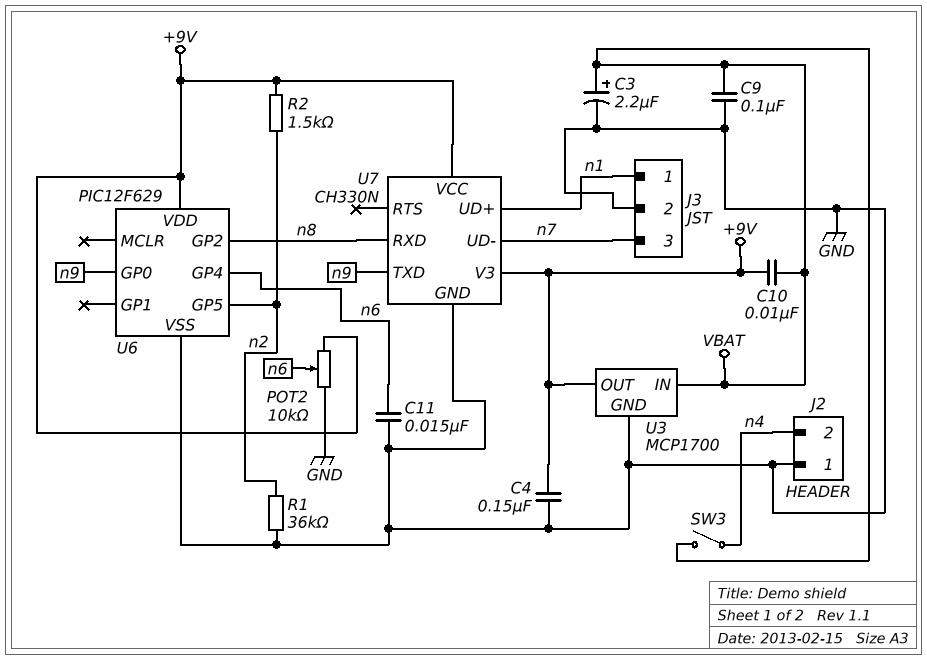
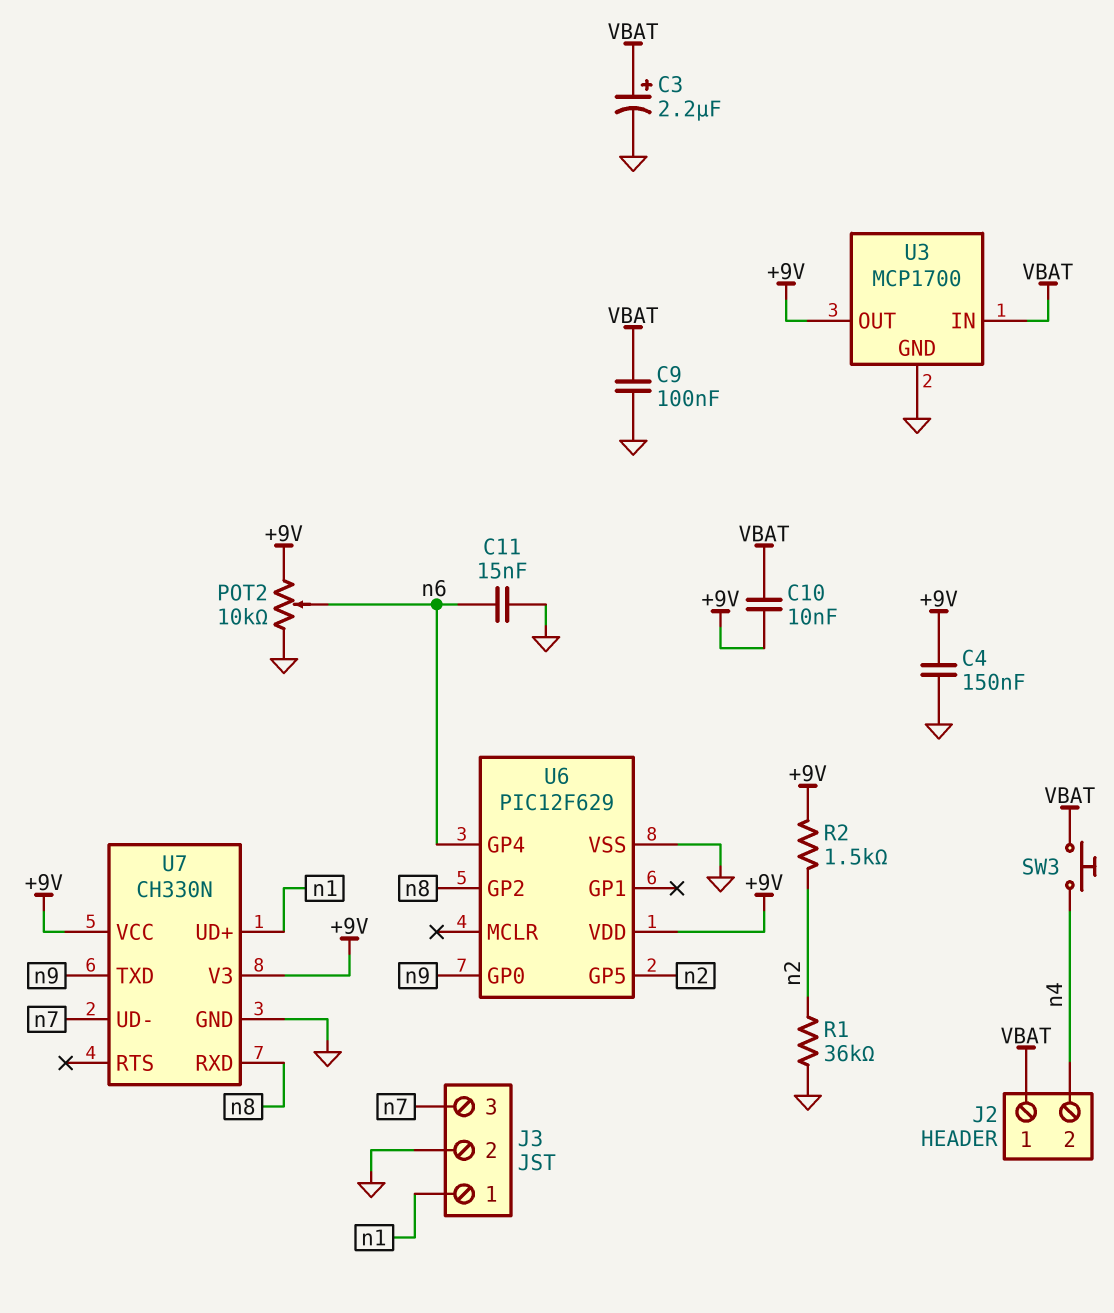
J2 pin 1: GND -> VBAT
SW3: switch (VBAT, n4) -> button (VBAT, n4)

